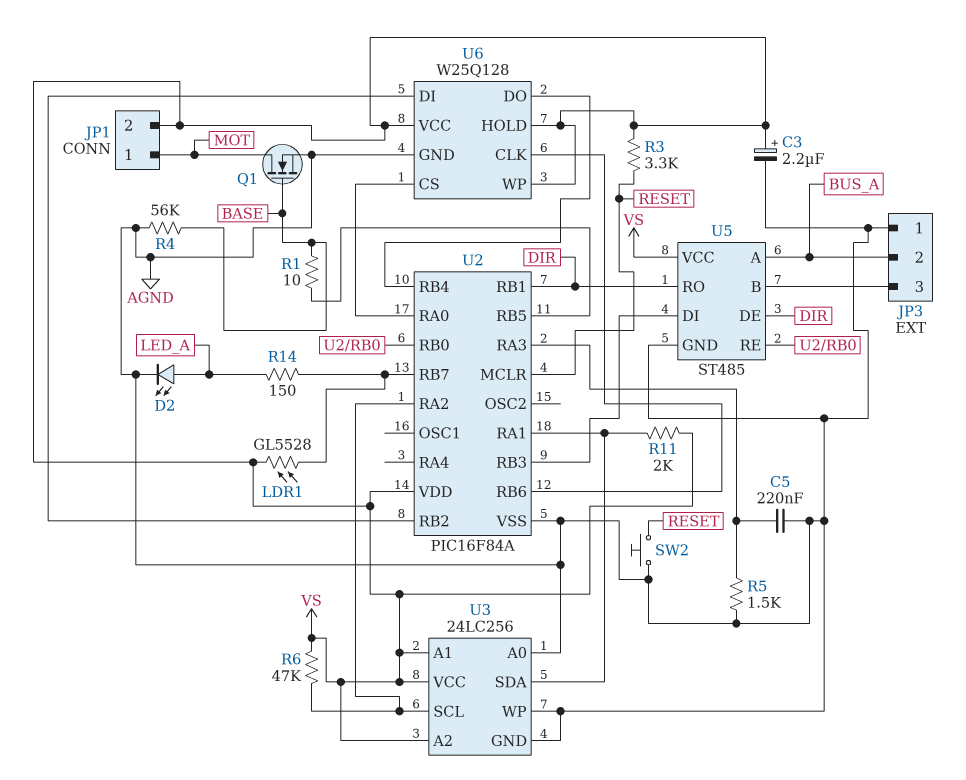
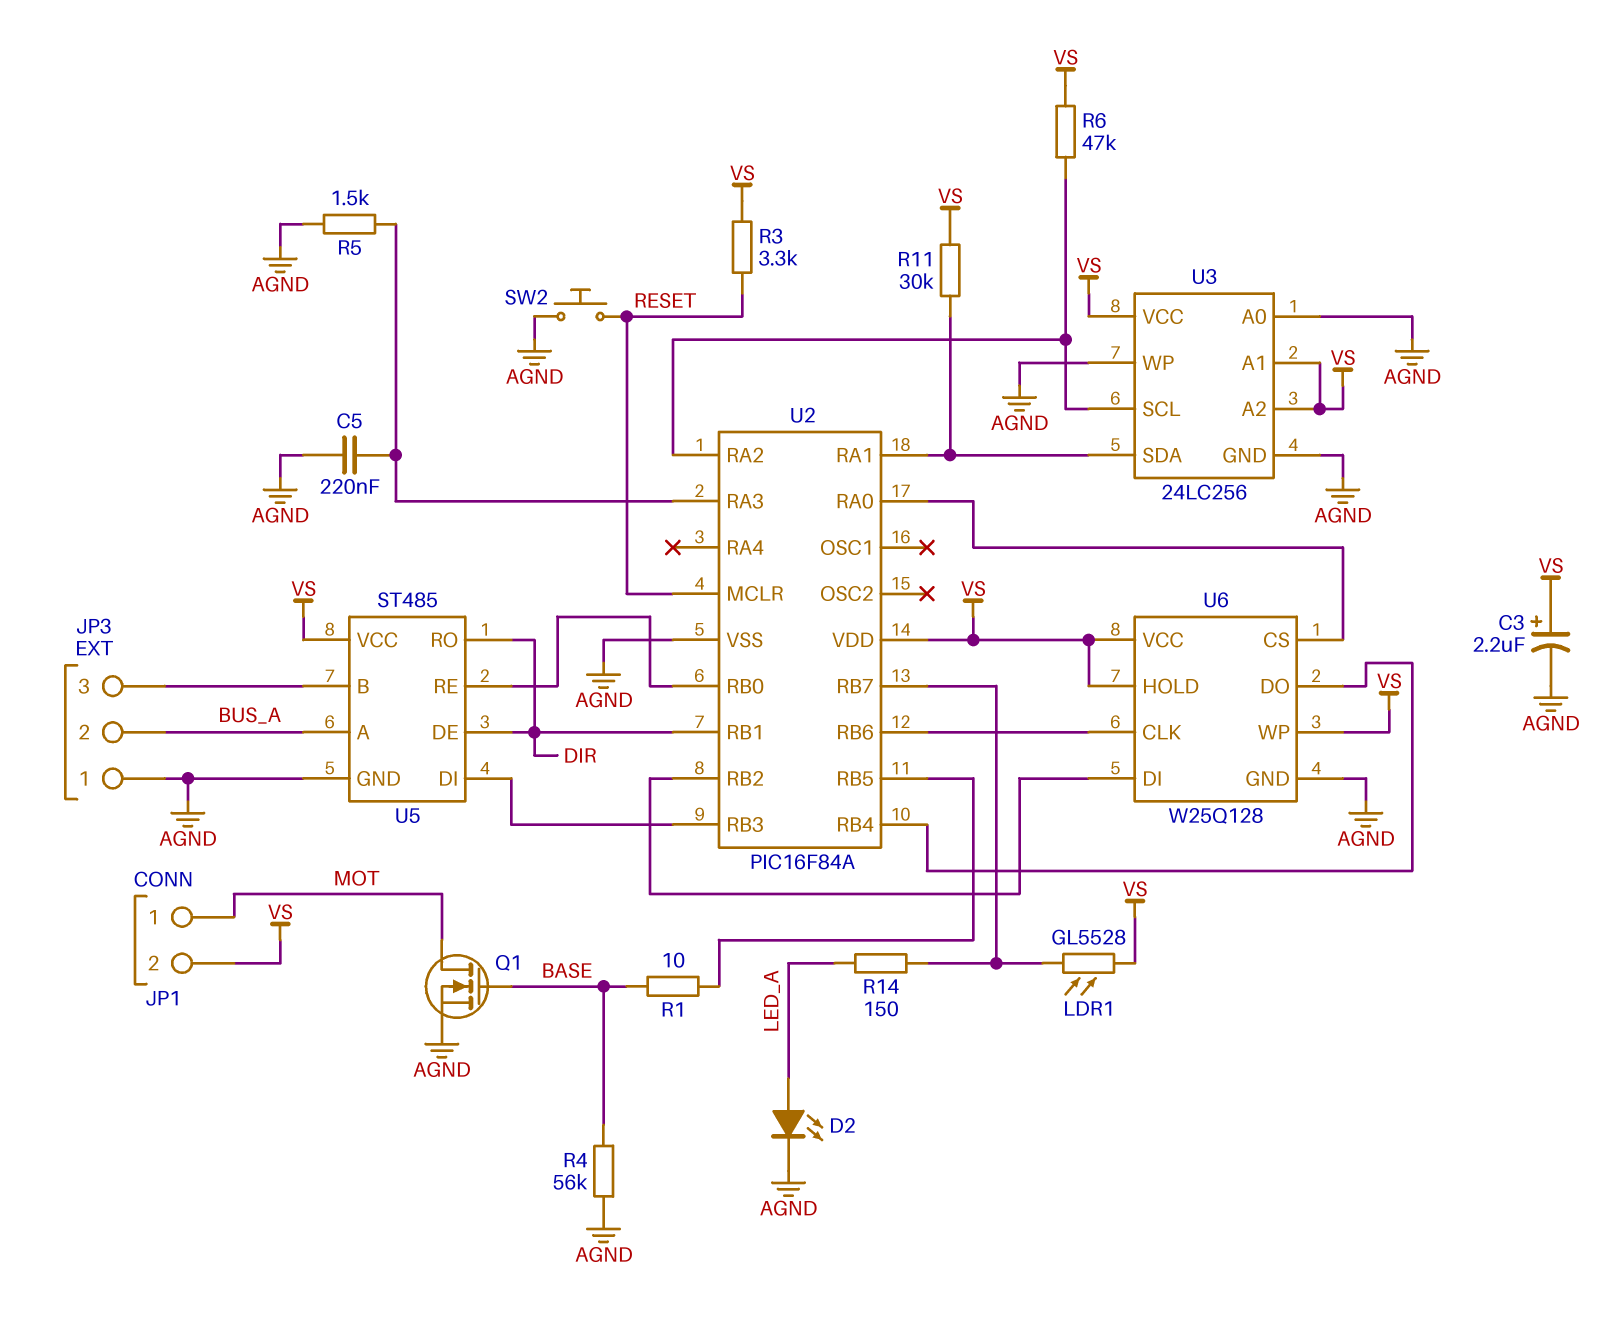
R11: 2k (U2/RA1, VS) -> 30k (U2/RA1, VS)

